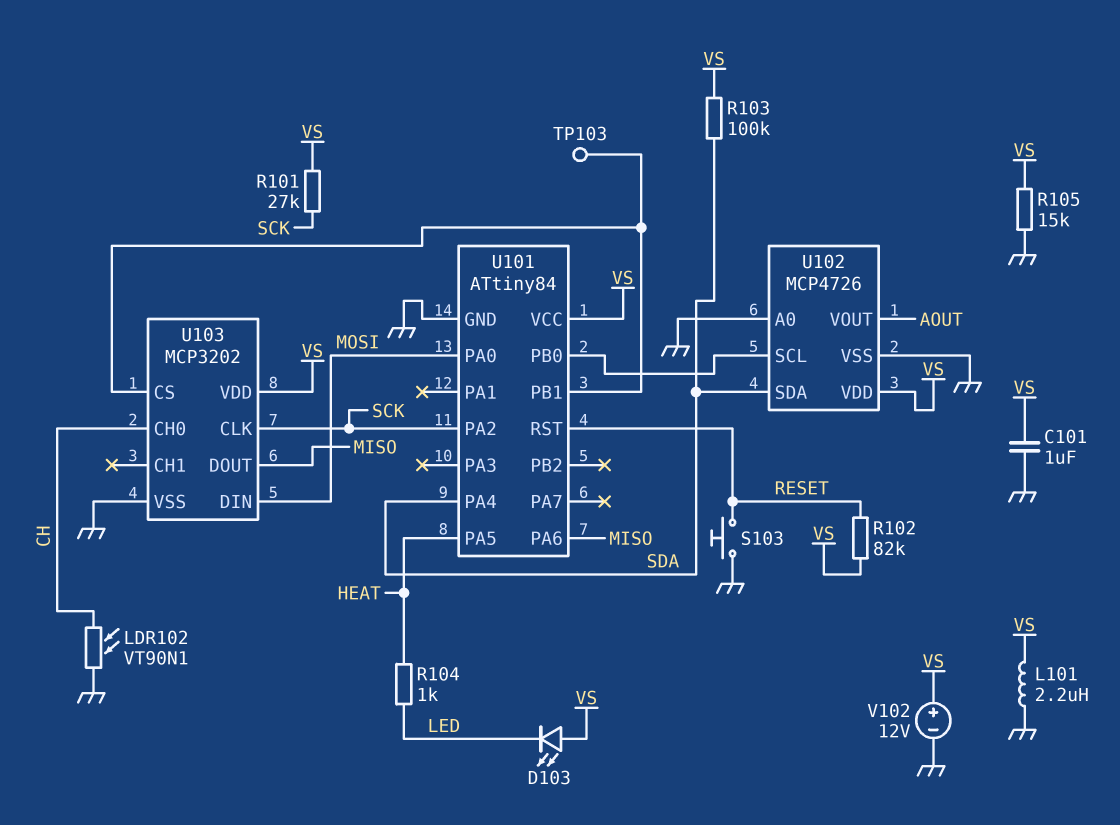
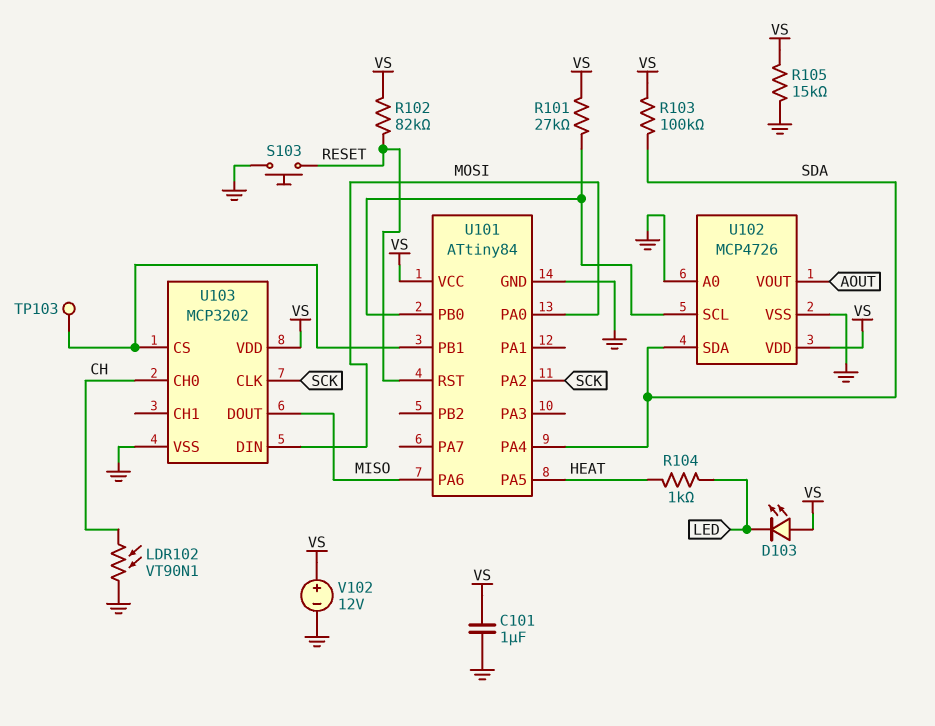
L101: 2.2uH (GND, VS) -> none
R101: 27k (SCK, VS) -> 27k (U101/PB0, VS)

